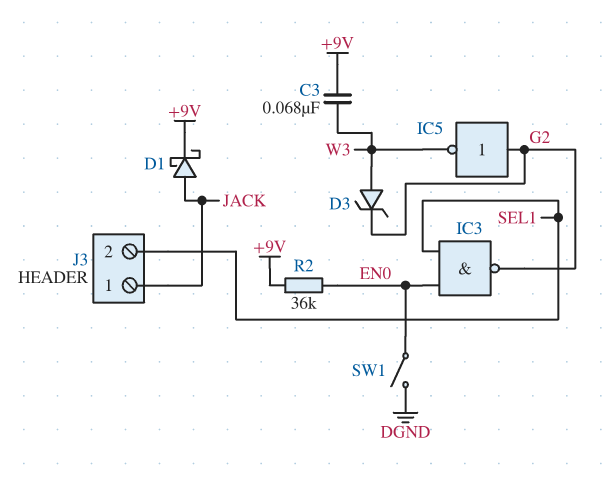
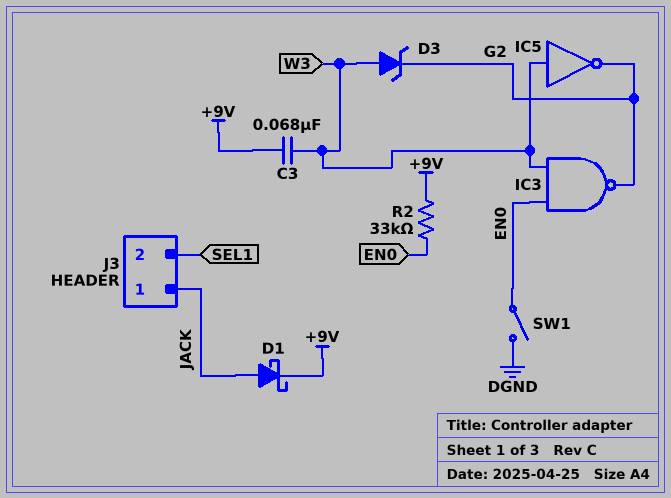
IC3: NAND (in EN0, in SEL1, out G2) -> NAND (in EN0, in W3, out G2)
IC5: NOT (in G2, out W3) -> NOT (in W3, out G2)
R2: 36k (+9V, EN0) -> 33k (+9V, EN0)

